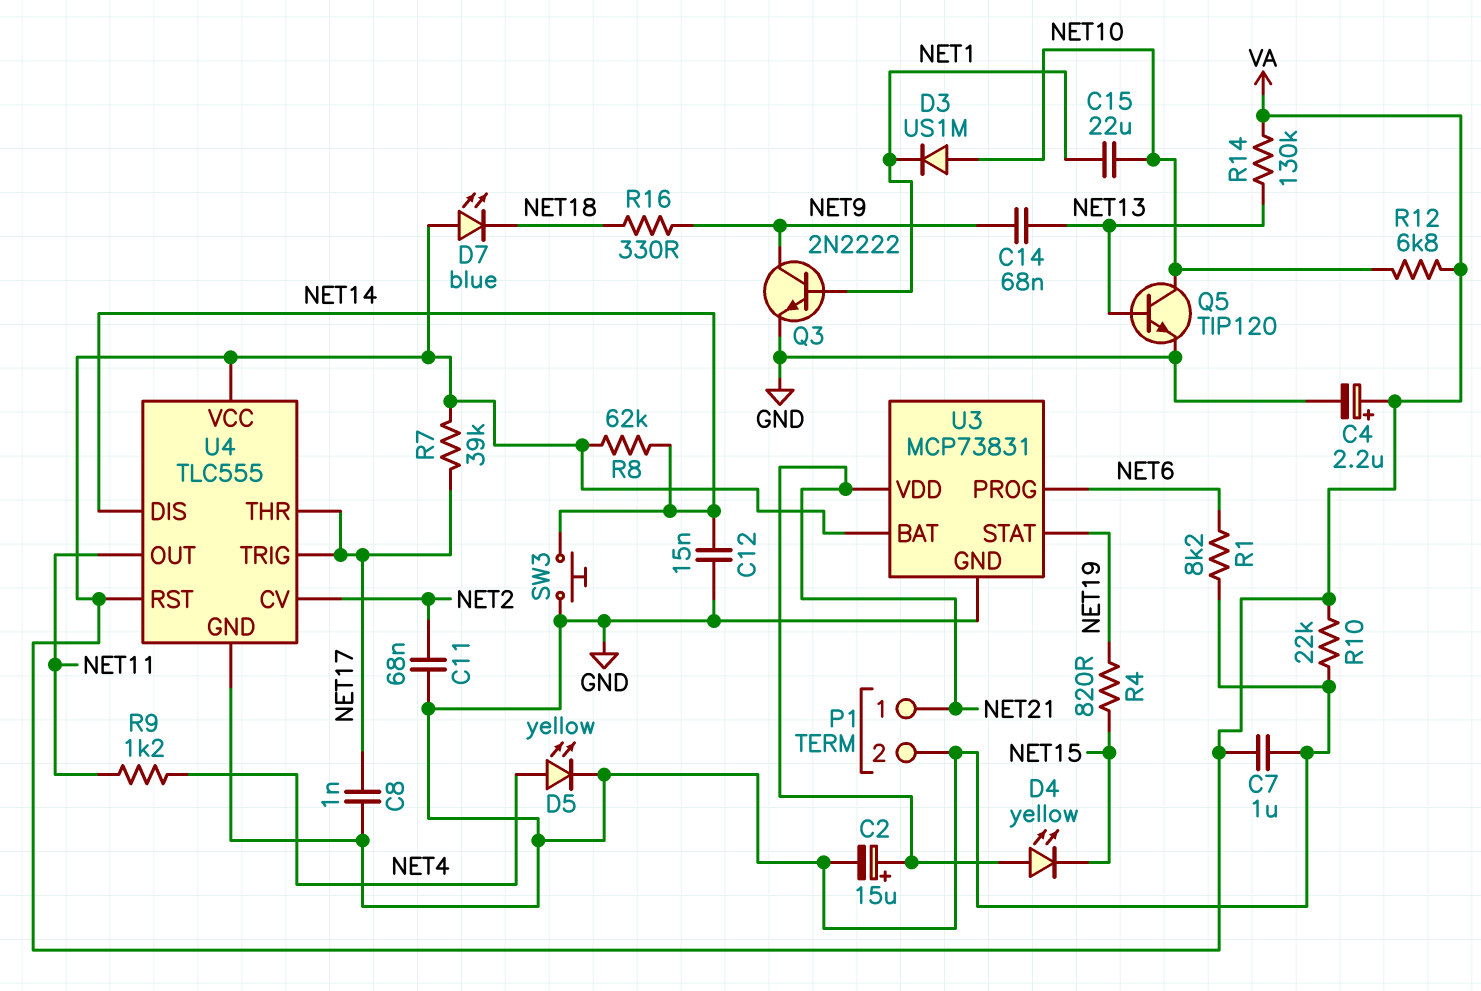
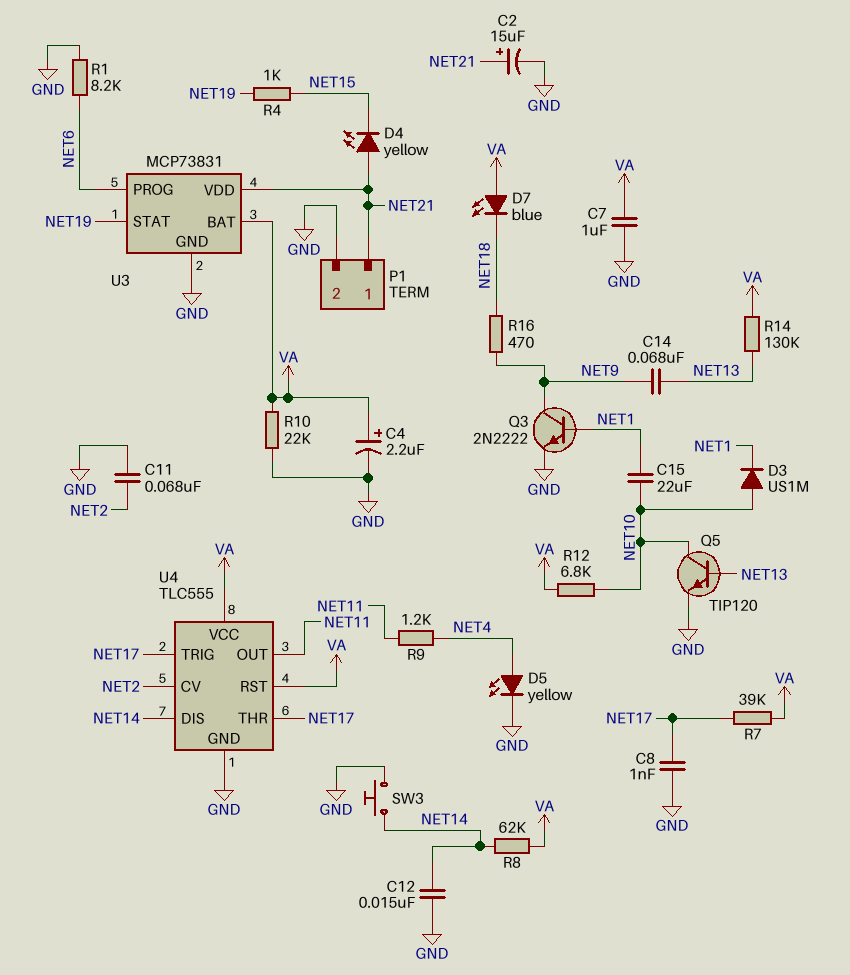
R4: 820 (NET15, NET19) -> 1k (NET15, NET19)
R16: 330 (NET9, NET18) -> 470 (NET9, NET18)

